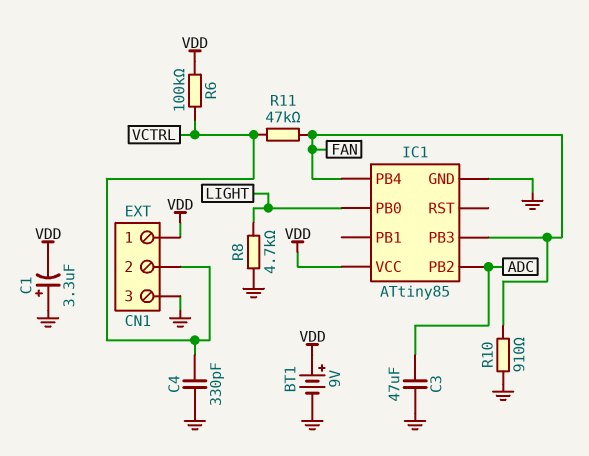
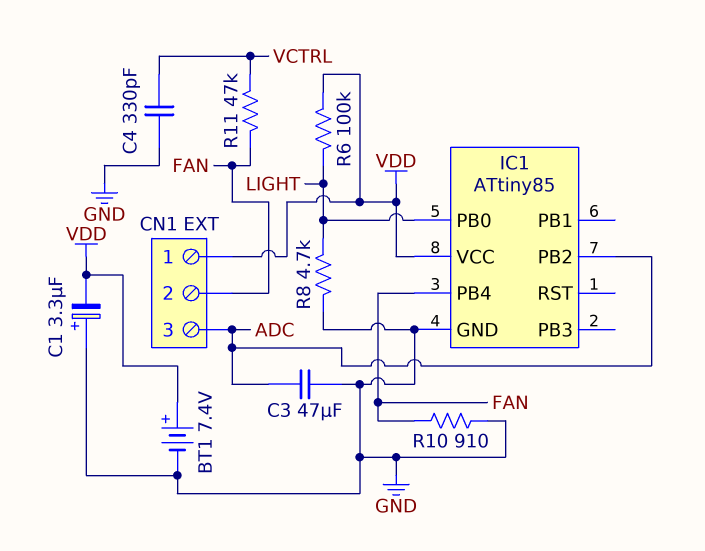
BT1: 9V (plus VDD, minus GND) -> 7.4V (plus VDD, minus GND)
CN1 pin 2: VCTRL -> FAN
CN1 pin 3: GND -> ADC
IC1 pin PB3: FAN -> none
R6: 100k (VCTRL, VDD) -> 100k (LIGHT, VDD)

